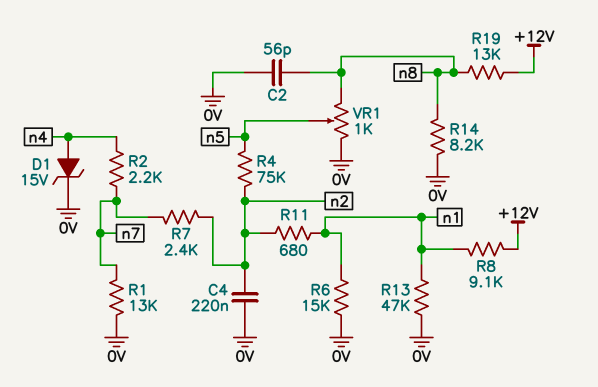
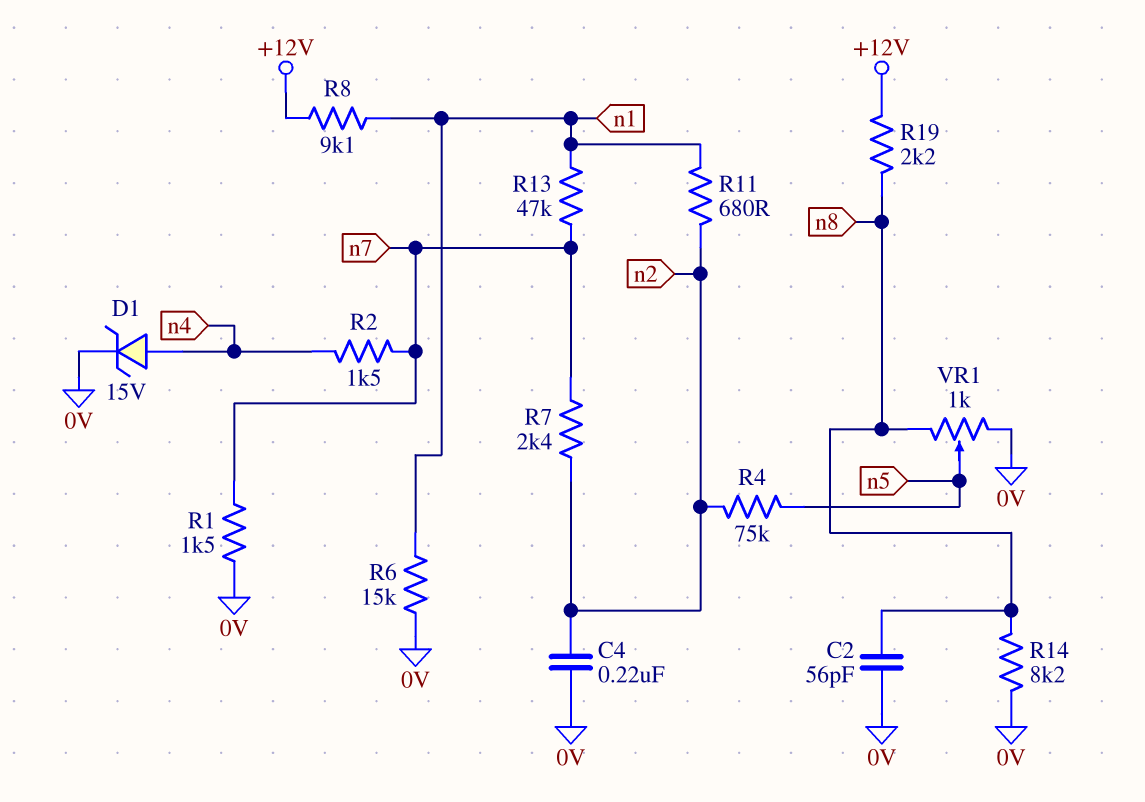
R1: 13k (0V, n7) -> 1.5k (0V, n7)
R2: 2.2k (n4, n7) -> 1.5k (n4, n7)
R13: 47k (0V, n1) -> 47k (n1, n7)
R19: 13k (+12V, n8) -> 2.2k (+12V, n8)

